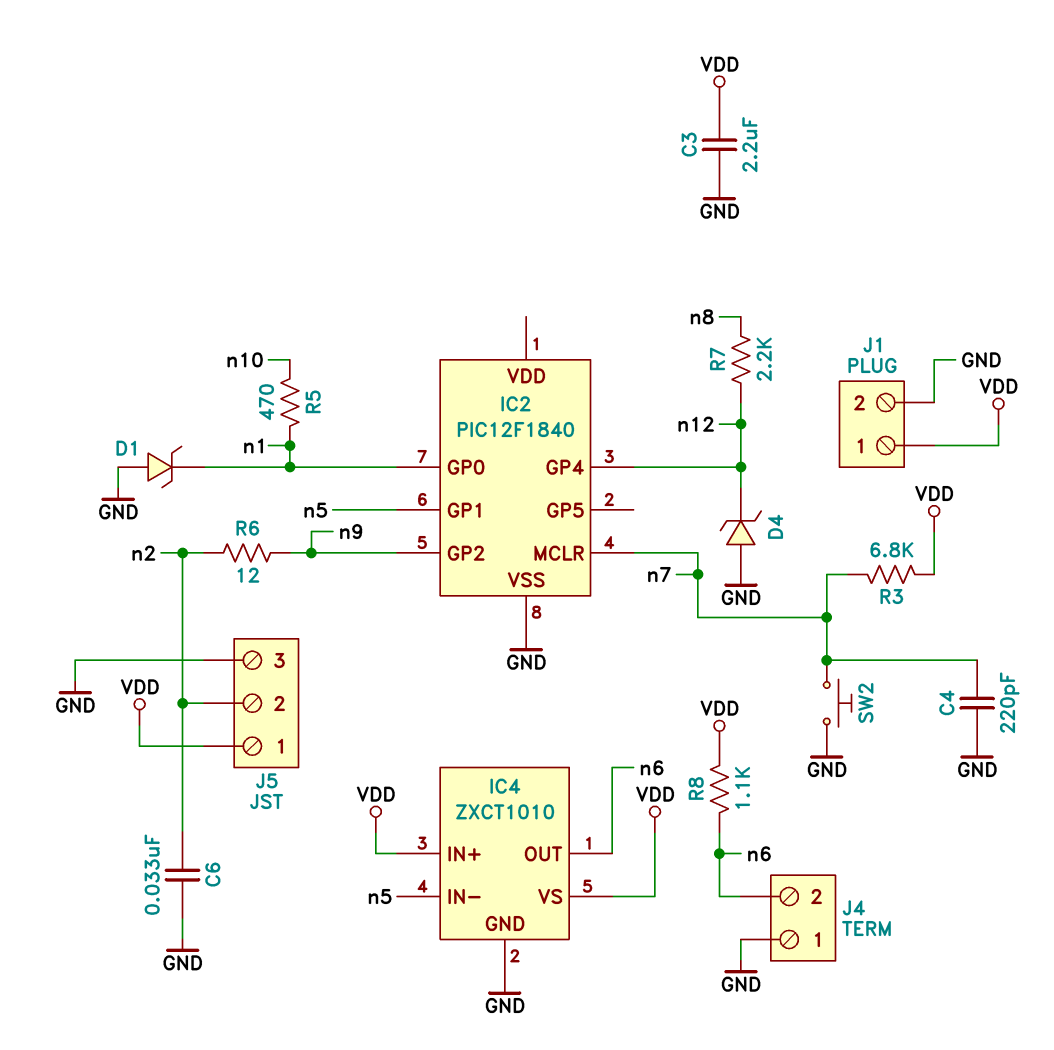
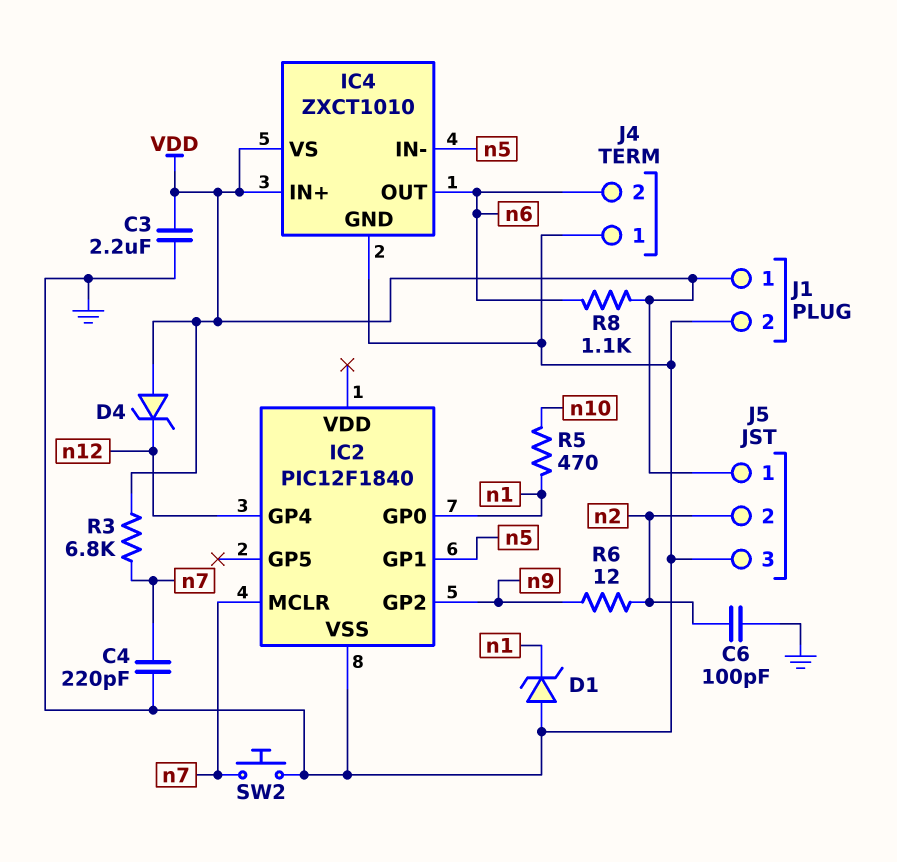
C6: 33nF (GND, n2) -> 100pF (GND, n2)
D4: zener (A GND, K n12) -> zener (A VDD, K n12)
R7: 2.2k (n8, n12) -> none

